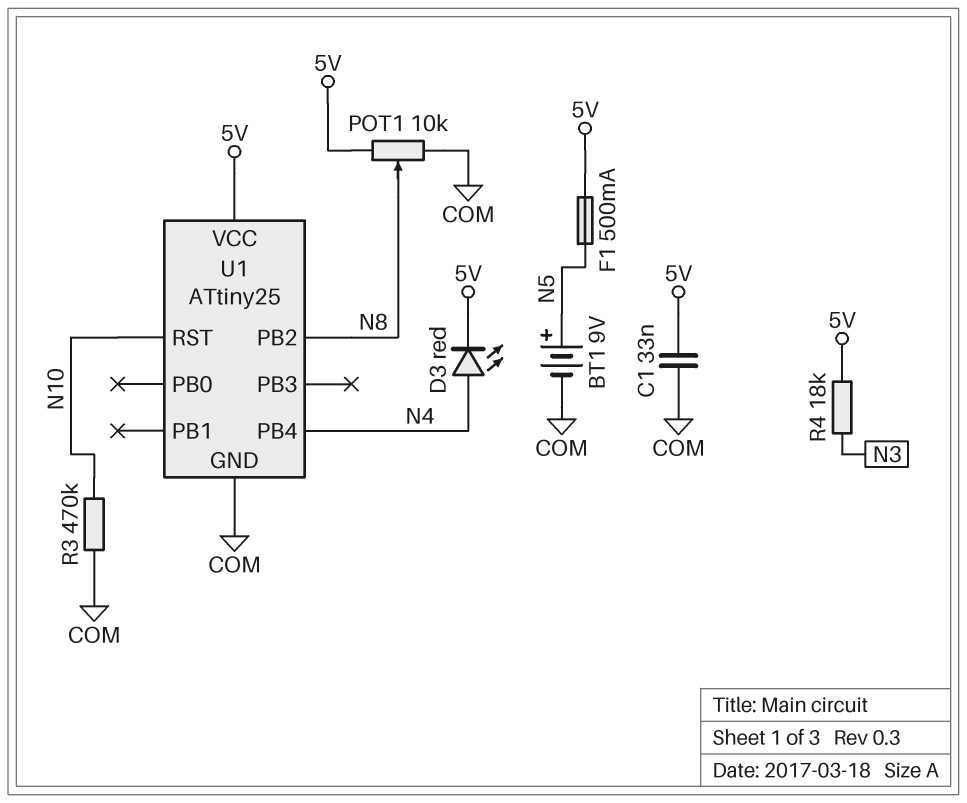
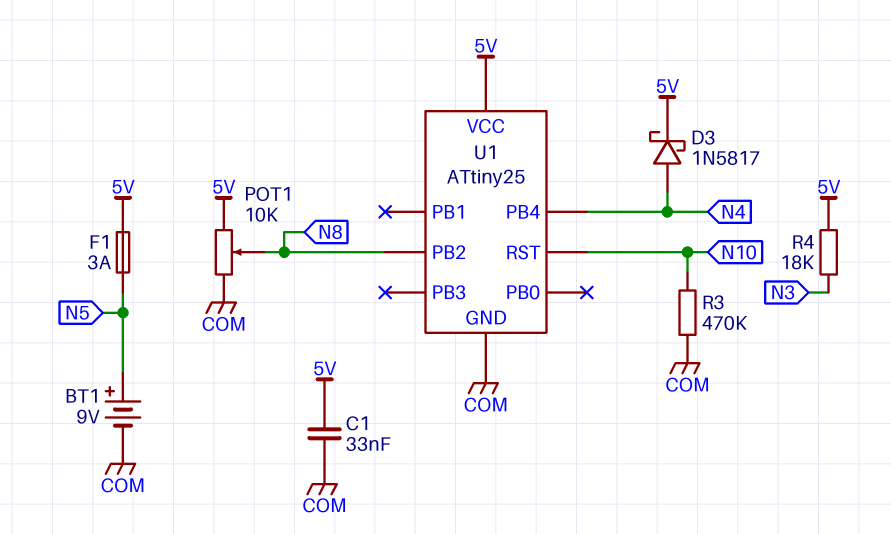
D3: LED red (A N4, K 5V) -> schottky 1N5817 (A N4, K 5V)
F1: 500mA (5V, N5) -> 3A (5V, N5)

